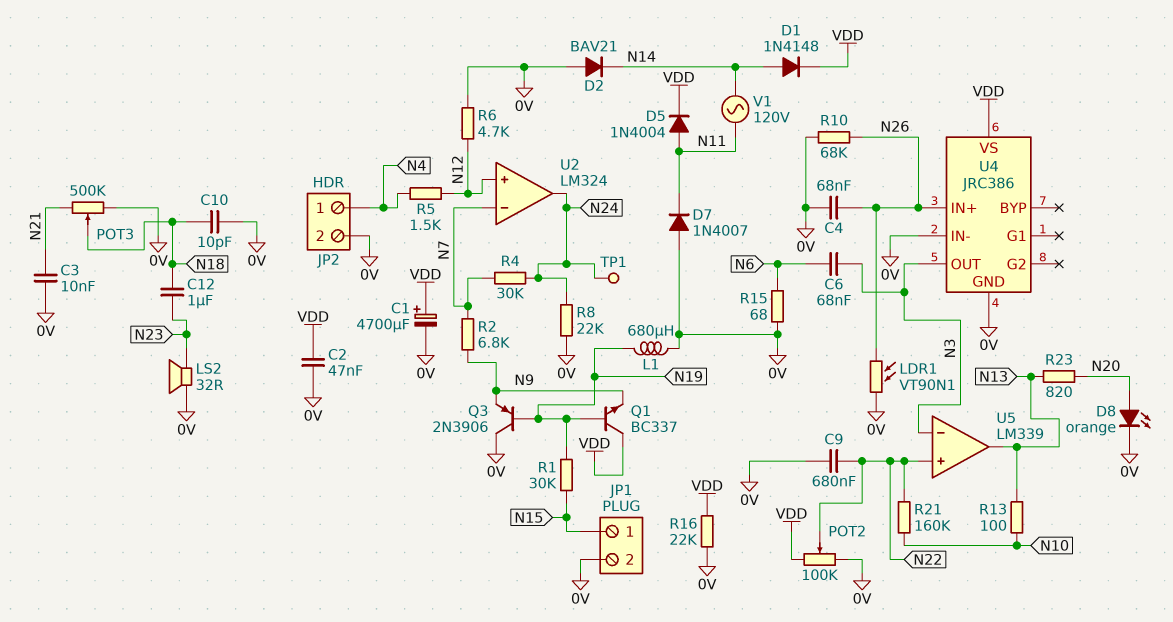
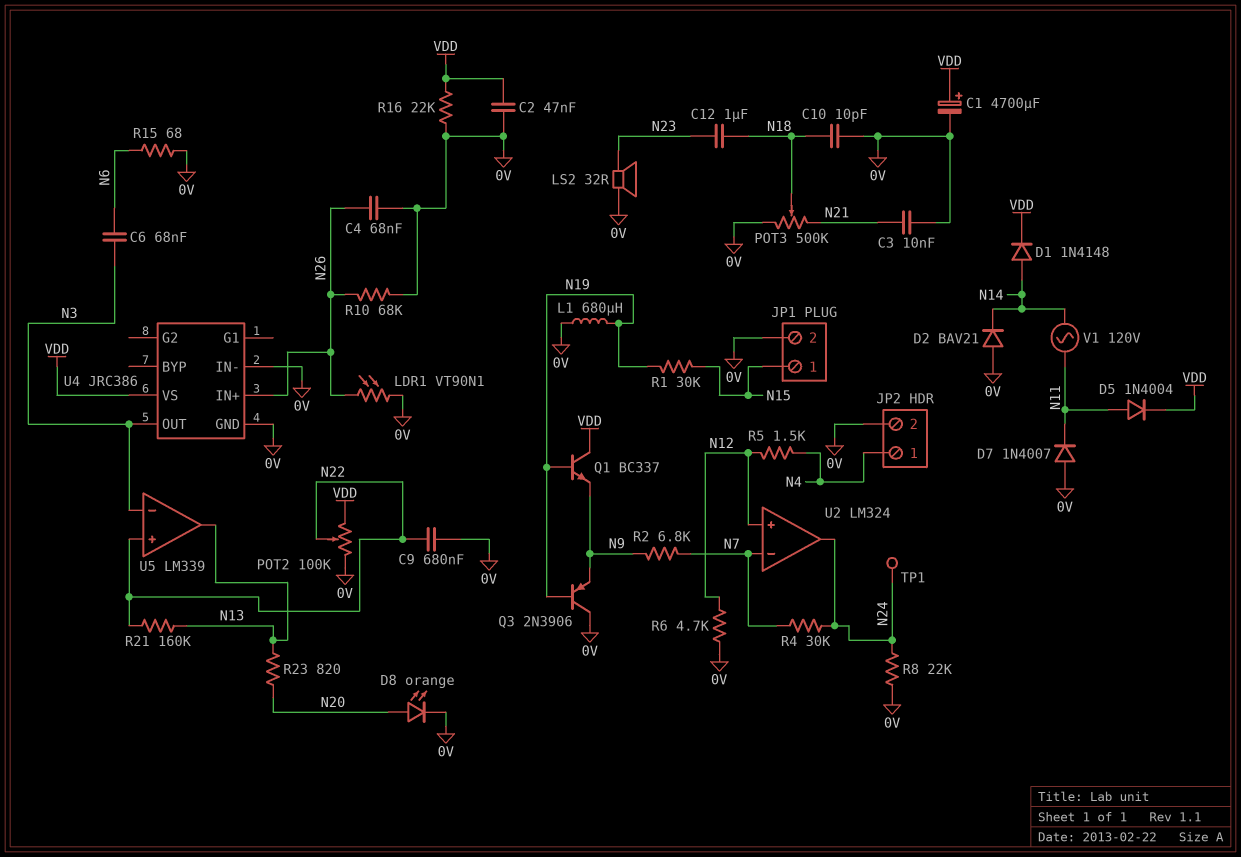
R13: 100 (N10, N13) -> none
R21: 160k (N10, N22) -> 160k (N13, N22)

